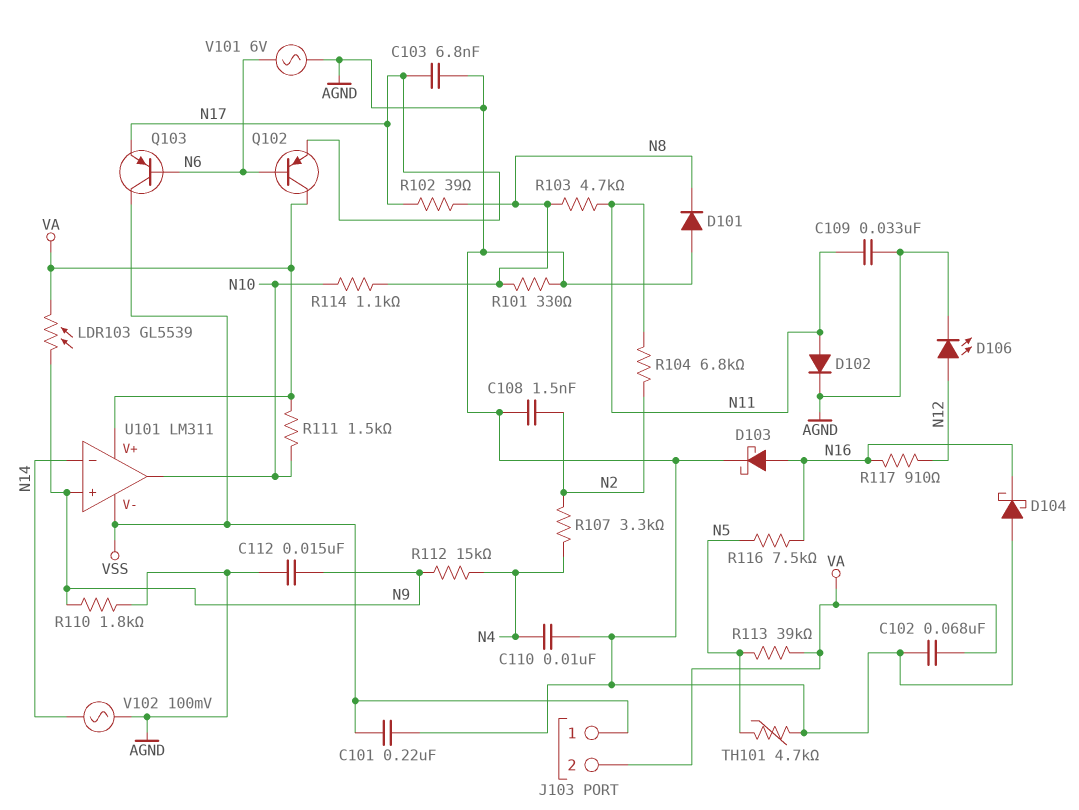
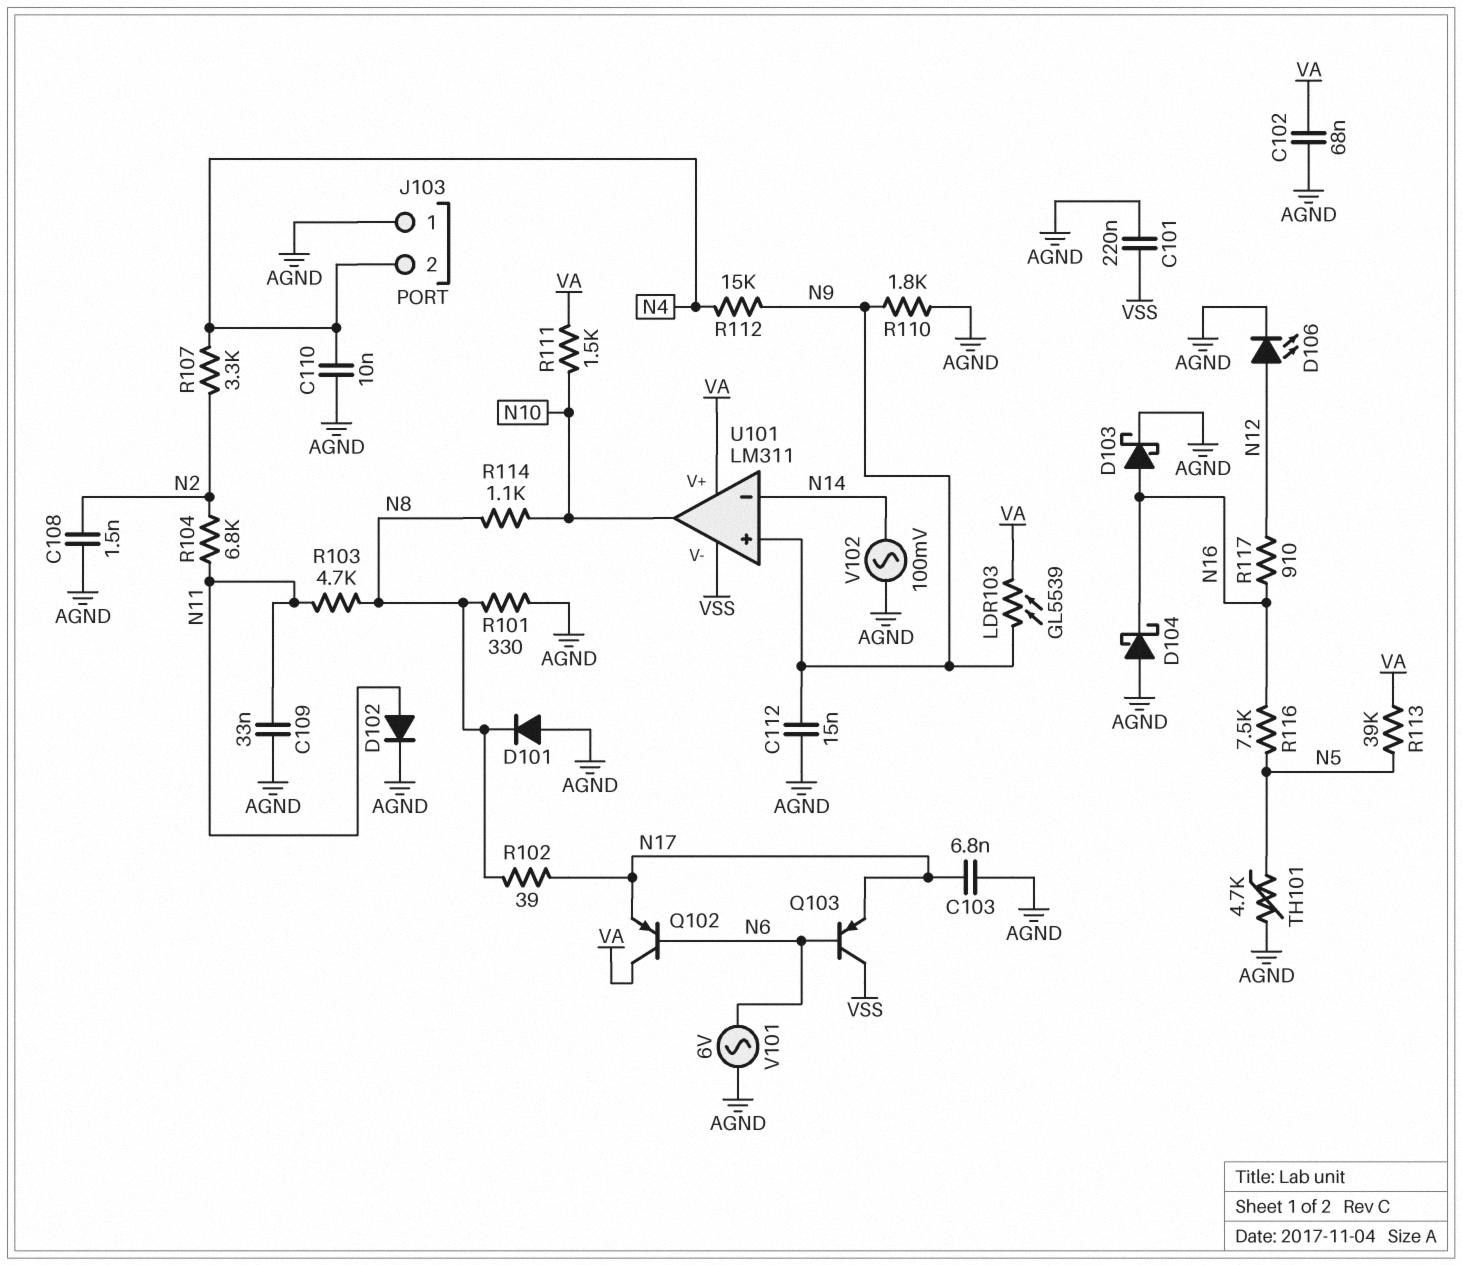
J103 pin 1: VSS -> AGND
J103 pin 2: VA -> N4

